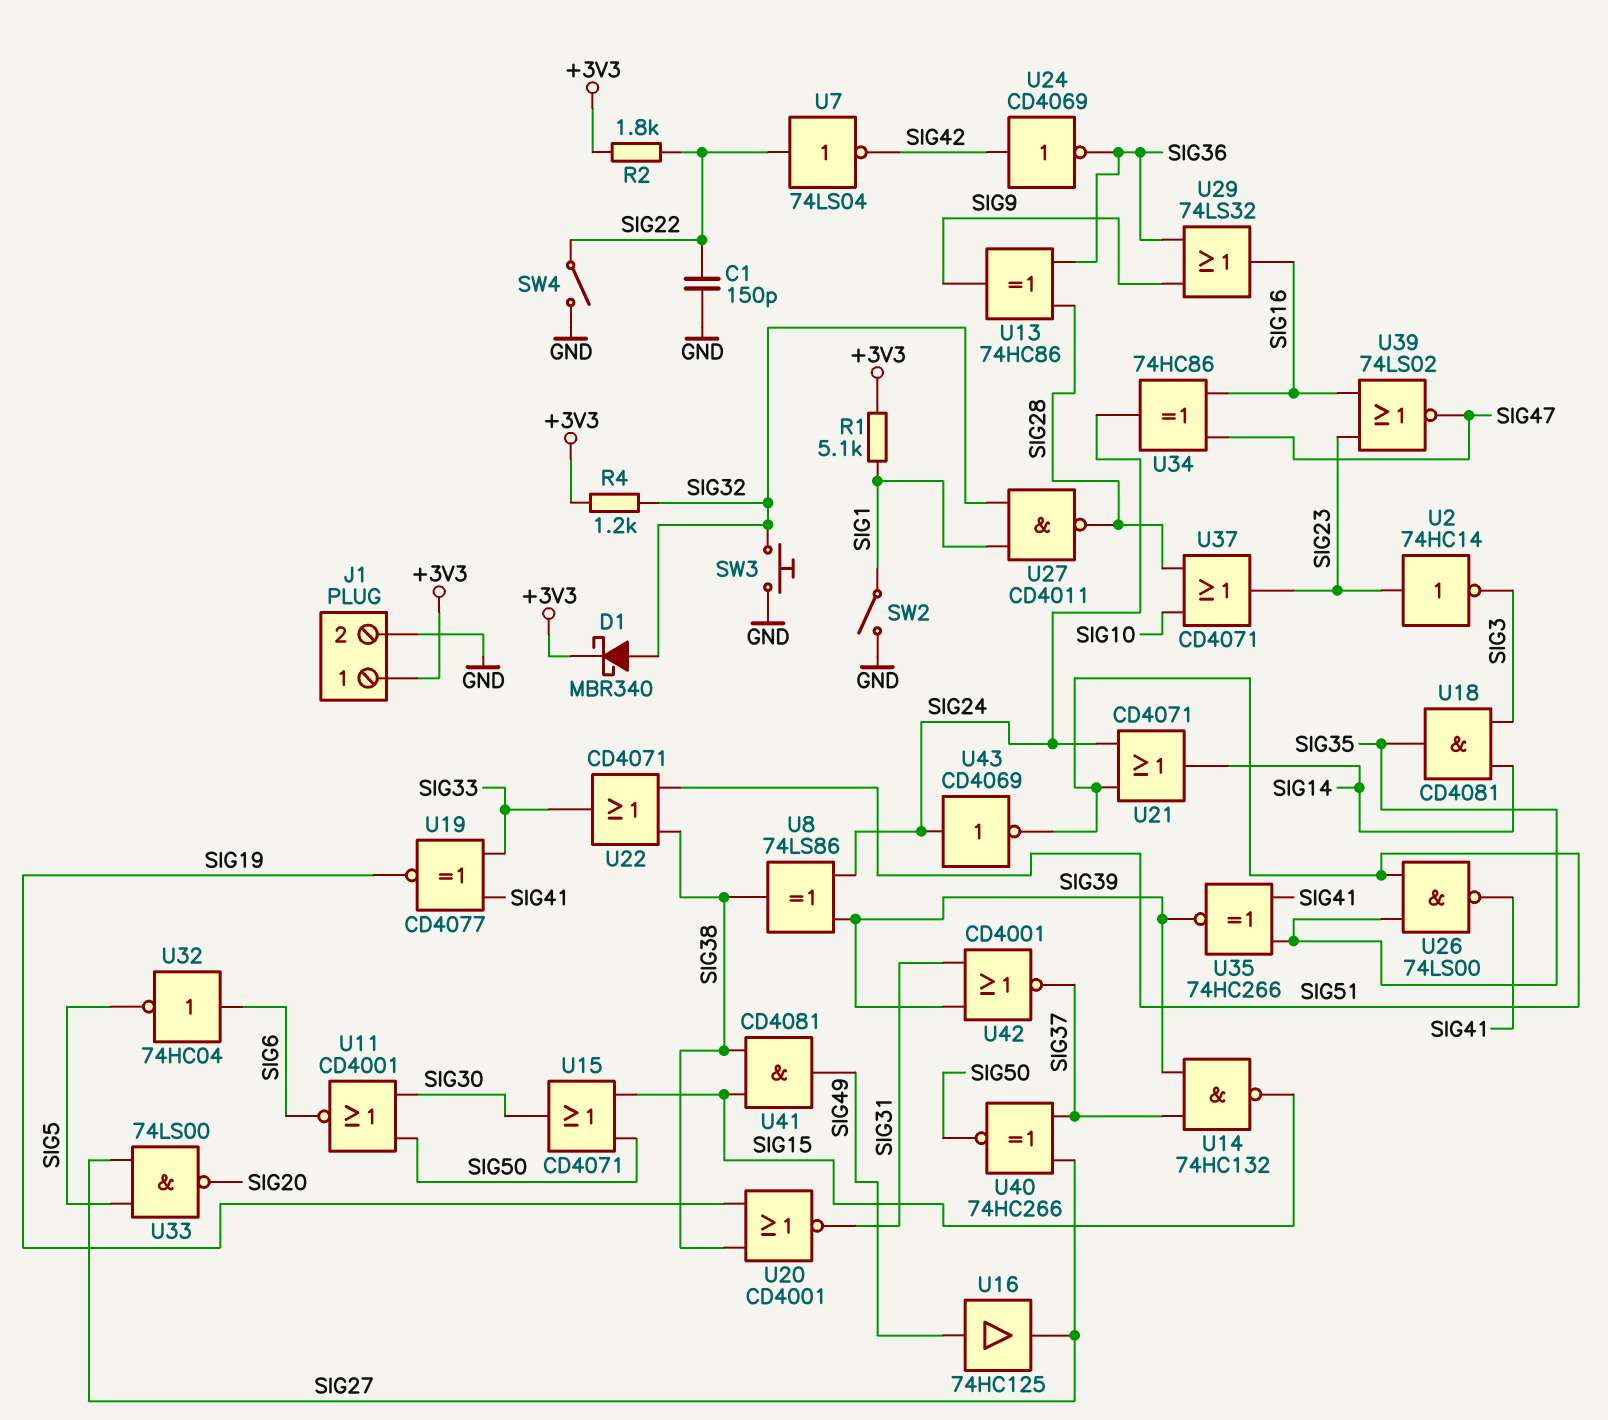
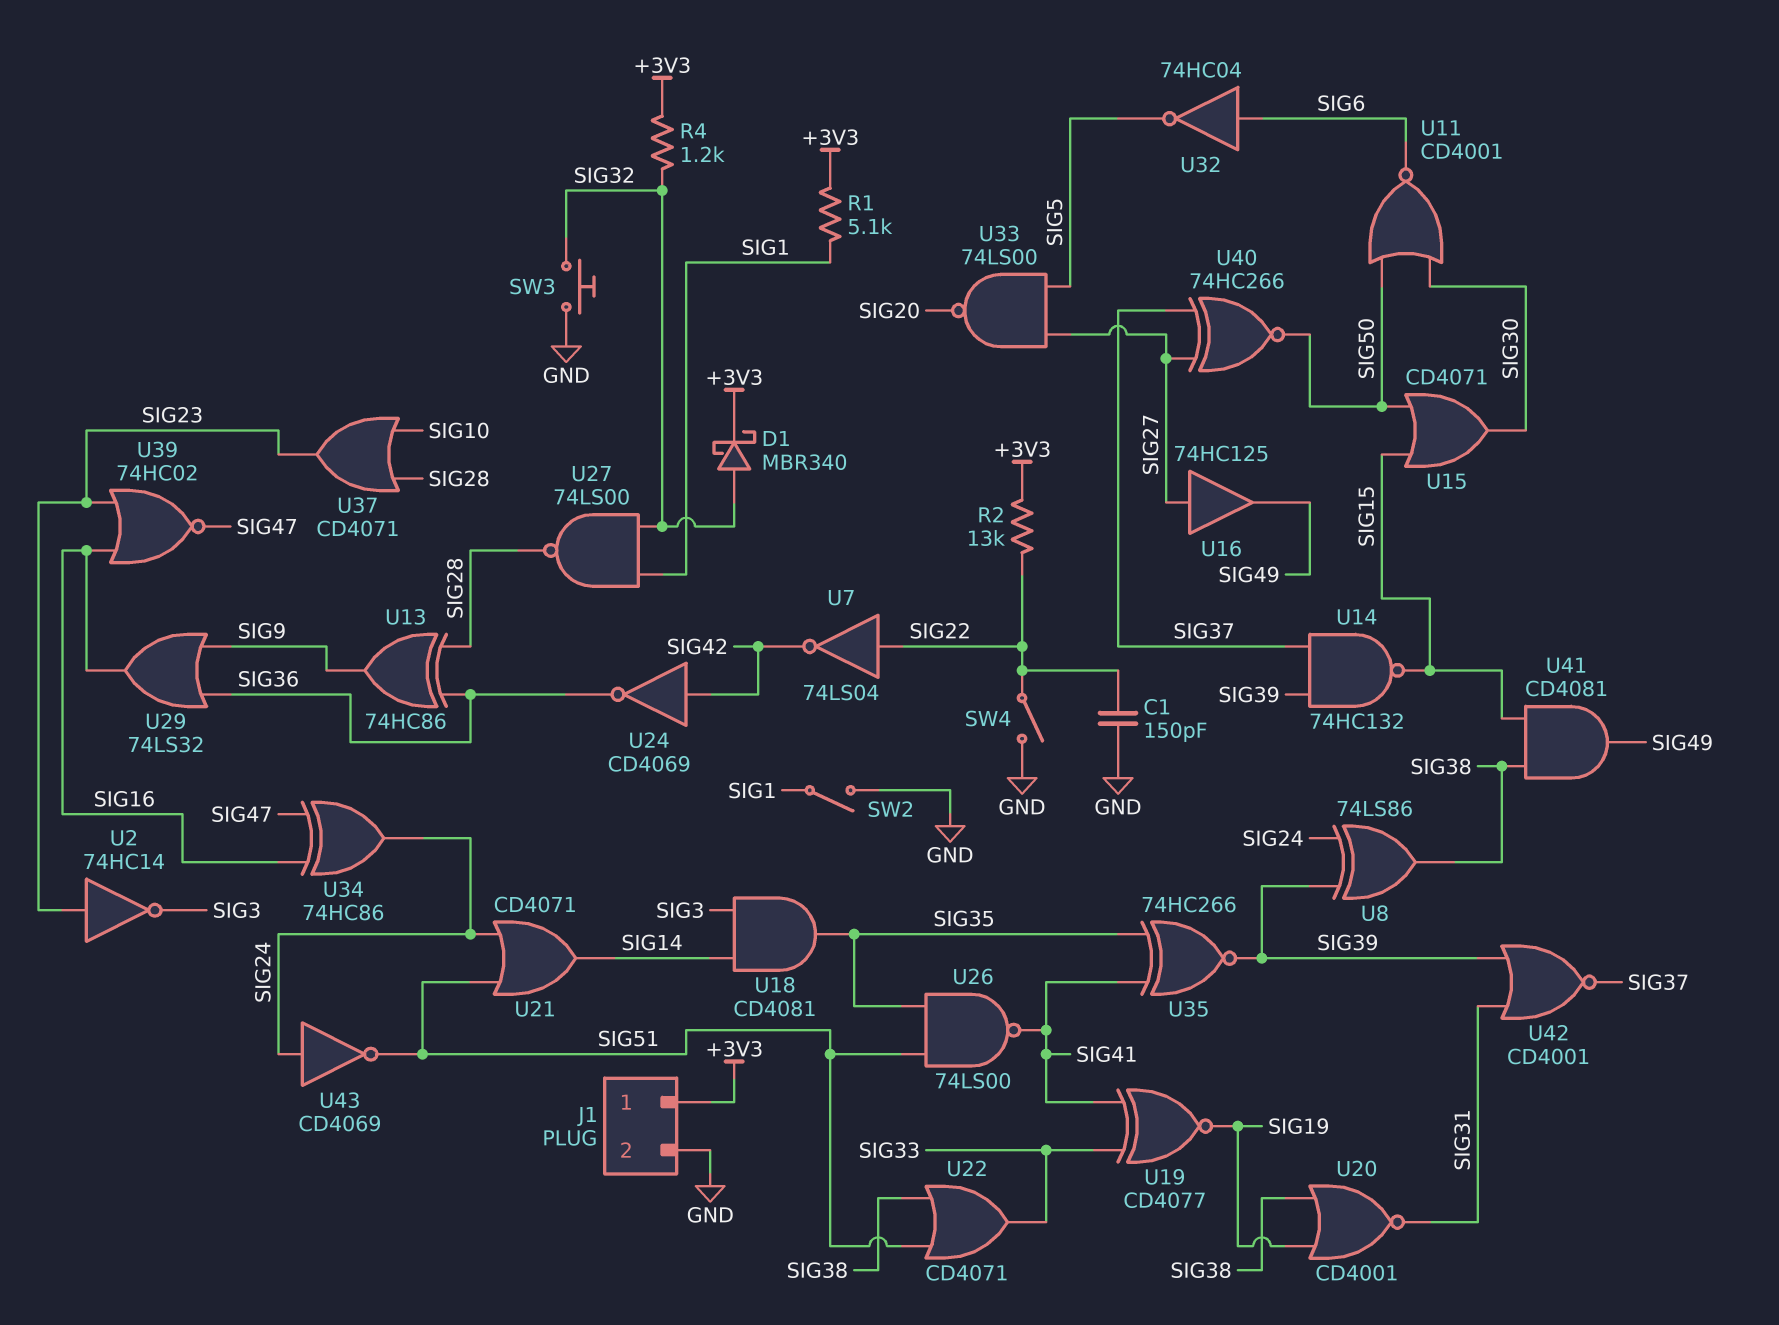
R2: 1.8k (+3V3, SIG22) -> 13k (+3V3, SIG22)
U16: buffer 74HC125 (in SIG49, out SIG27) -> buffer 74HC125 (in SIG27, out SIG49)
U27: NAND CD4011 (in SIG1, in SIG32, out SIG28) -> NAND 74LS00 (in SIG1, in SIG32, out SIG28)
U39: NOR 74LS02 (in SIG16, in SIG23, out SIG47) -> NOR 74HC02 (in SIG16, in SIG23, out SIG47)

